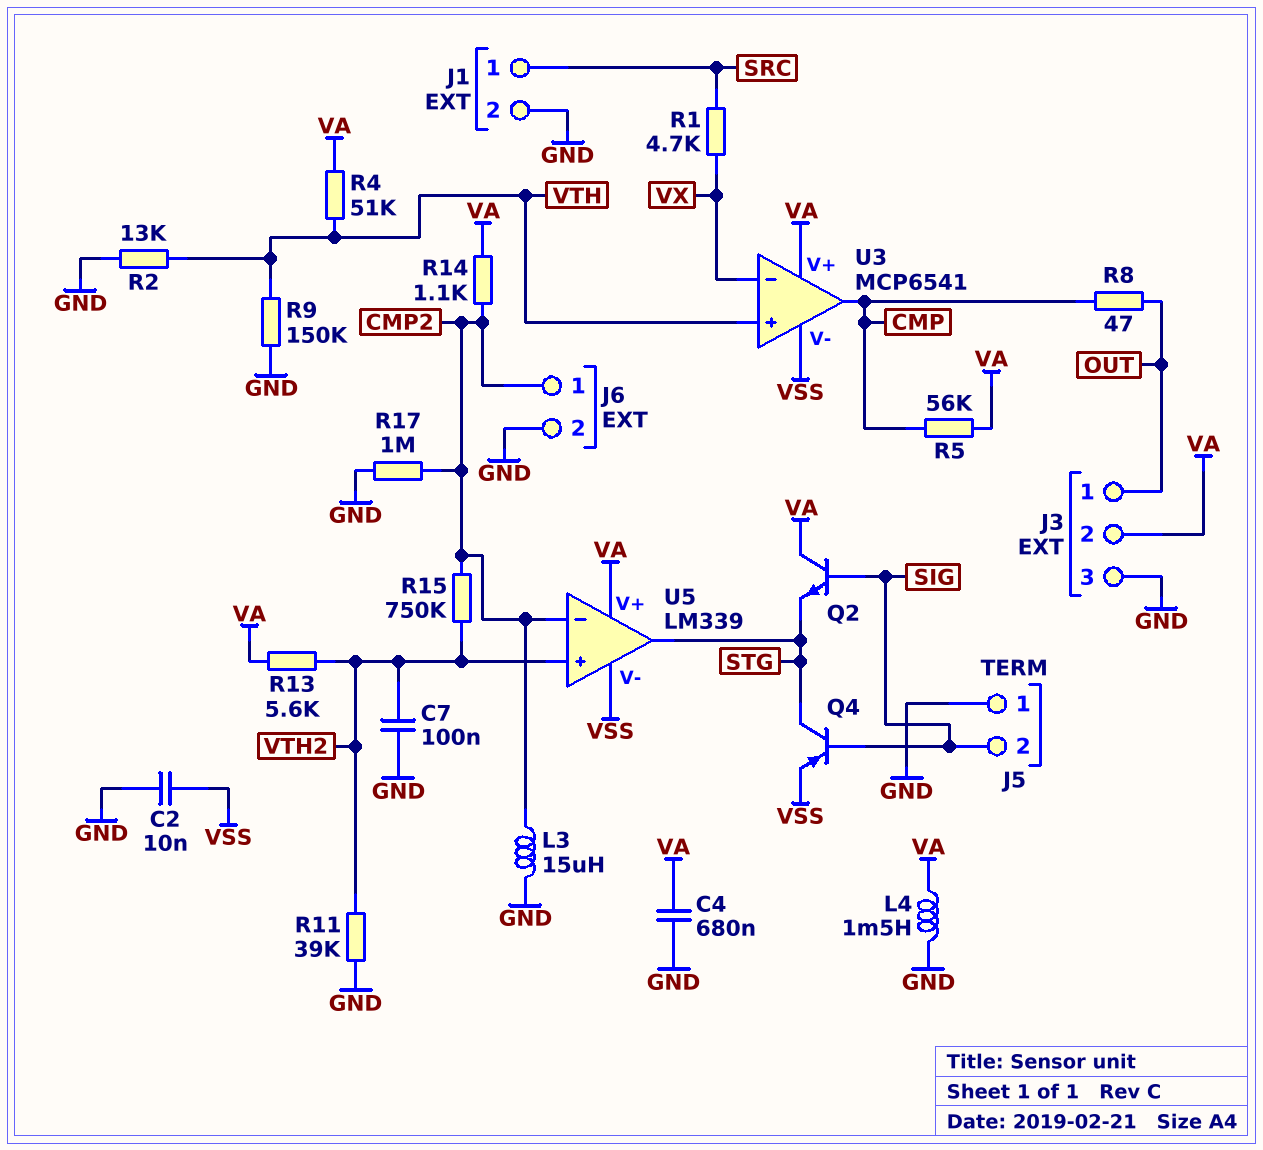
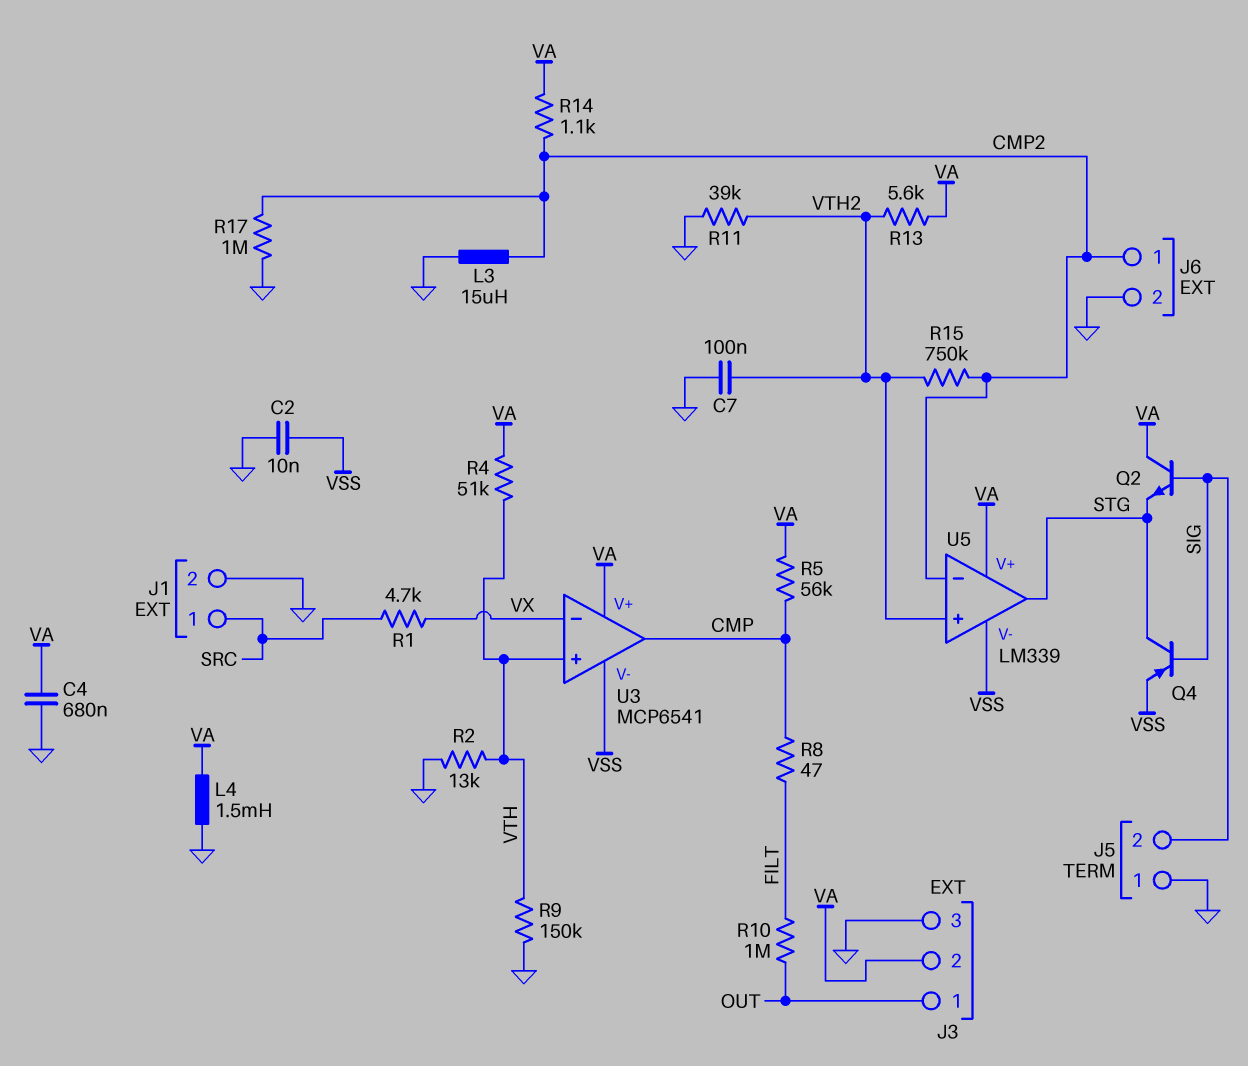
R8: 47 (CMP, OUT) -> 47 (CMP, FILT)
R10: none -> 1M (FILT, OUT)

